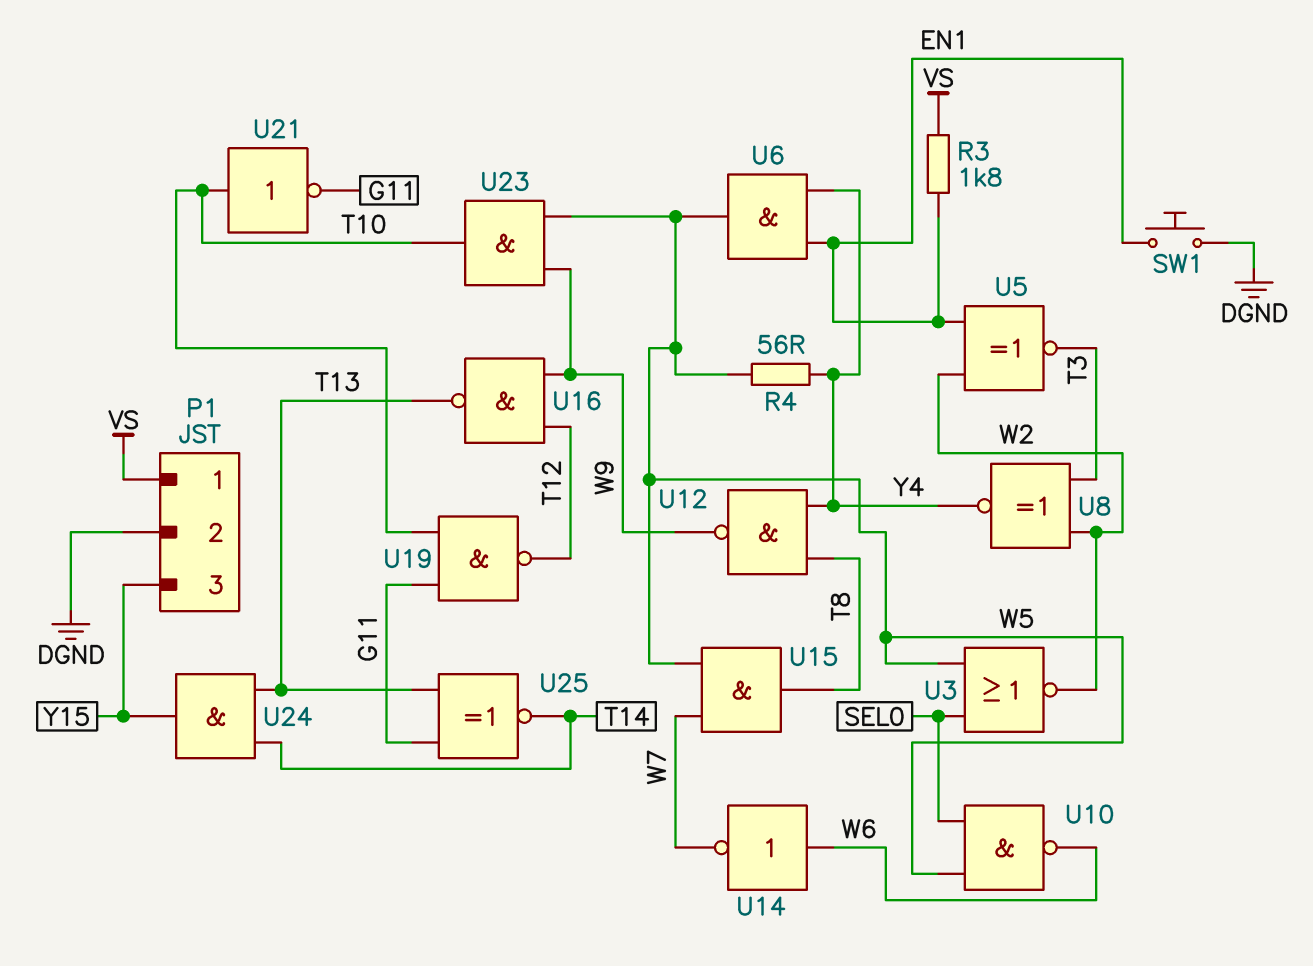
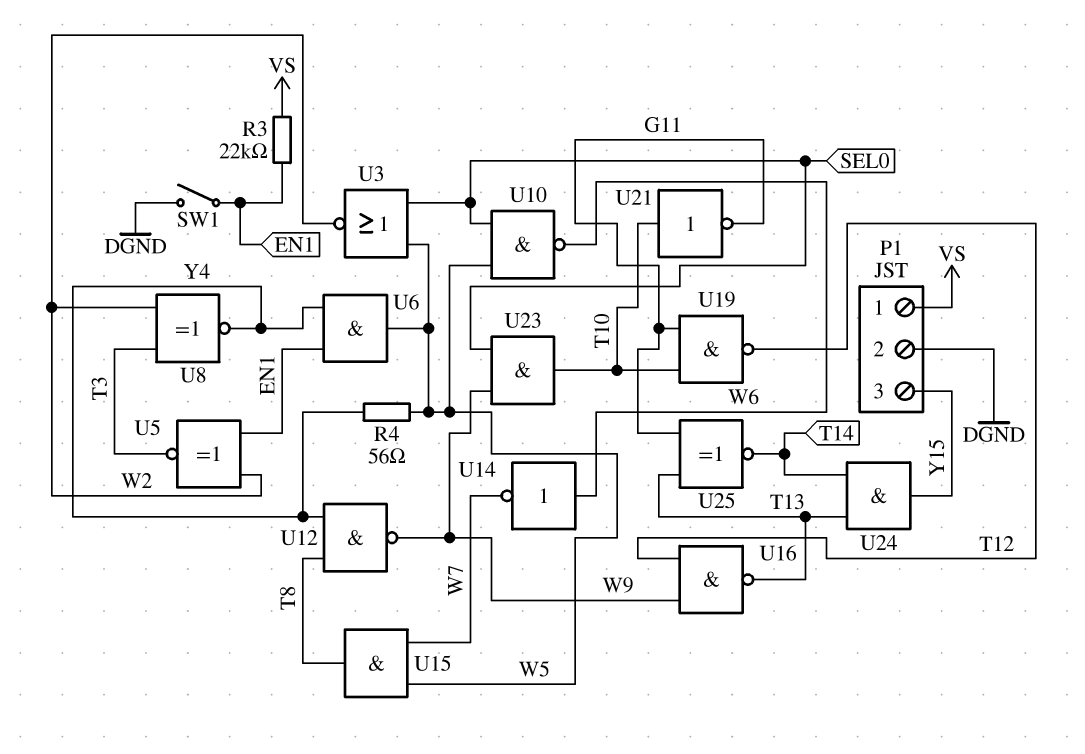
R3: 1.8k (EN1, VS) -> 22k (EN1, VS)
SW1: button (DGND, EN1) -> switch (DGND, EN1)
U23: AND (in W5, in W9, out T10) -> AND (in SEL0, in W9, out T10)

